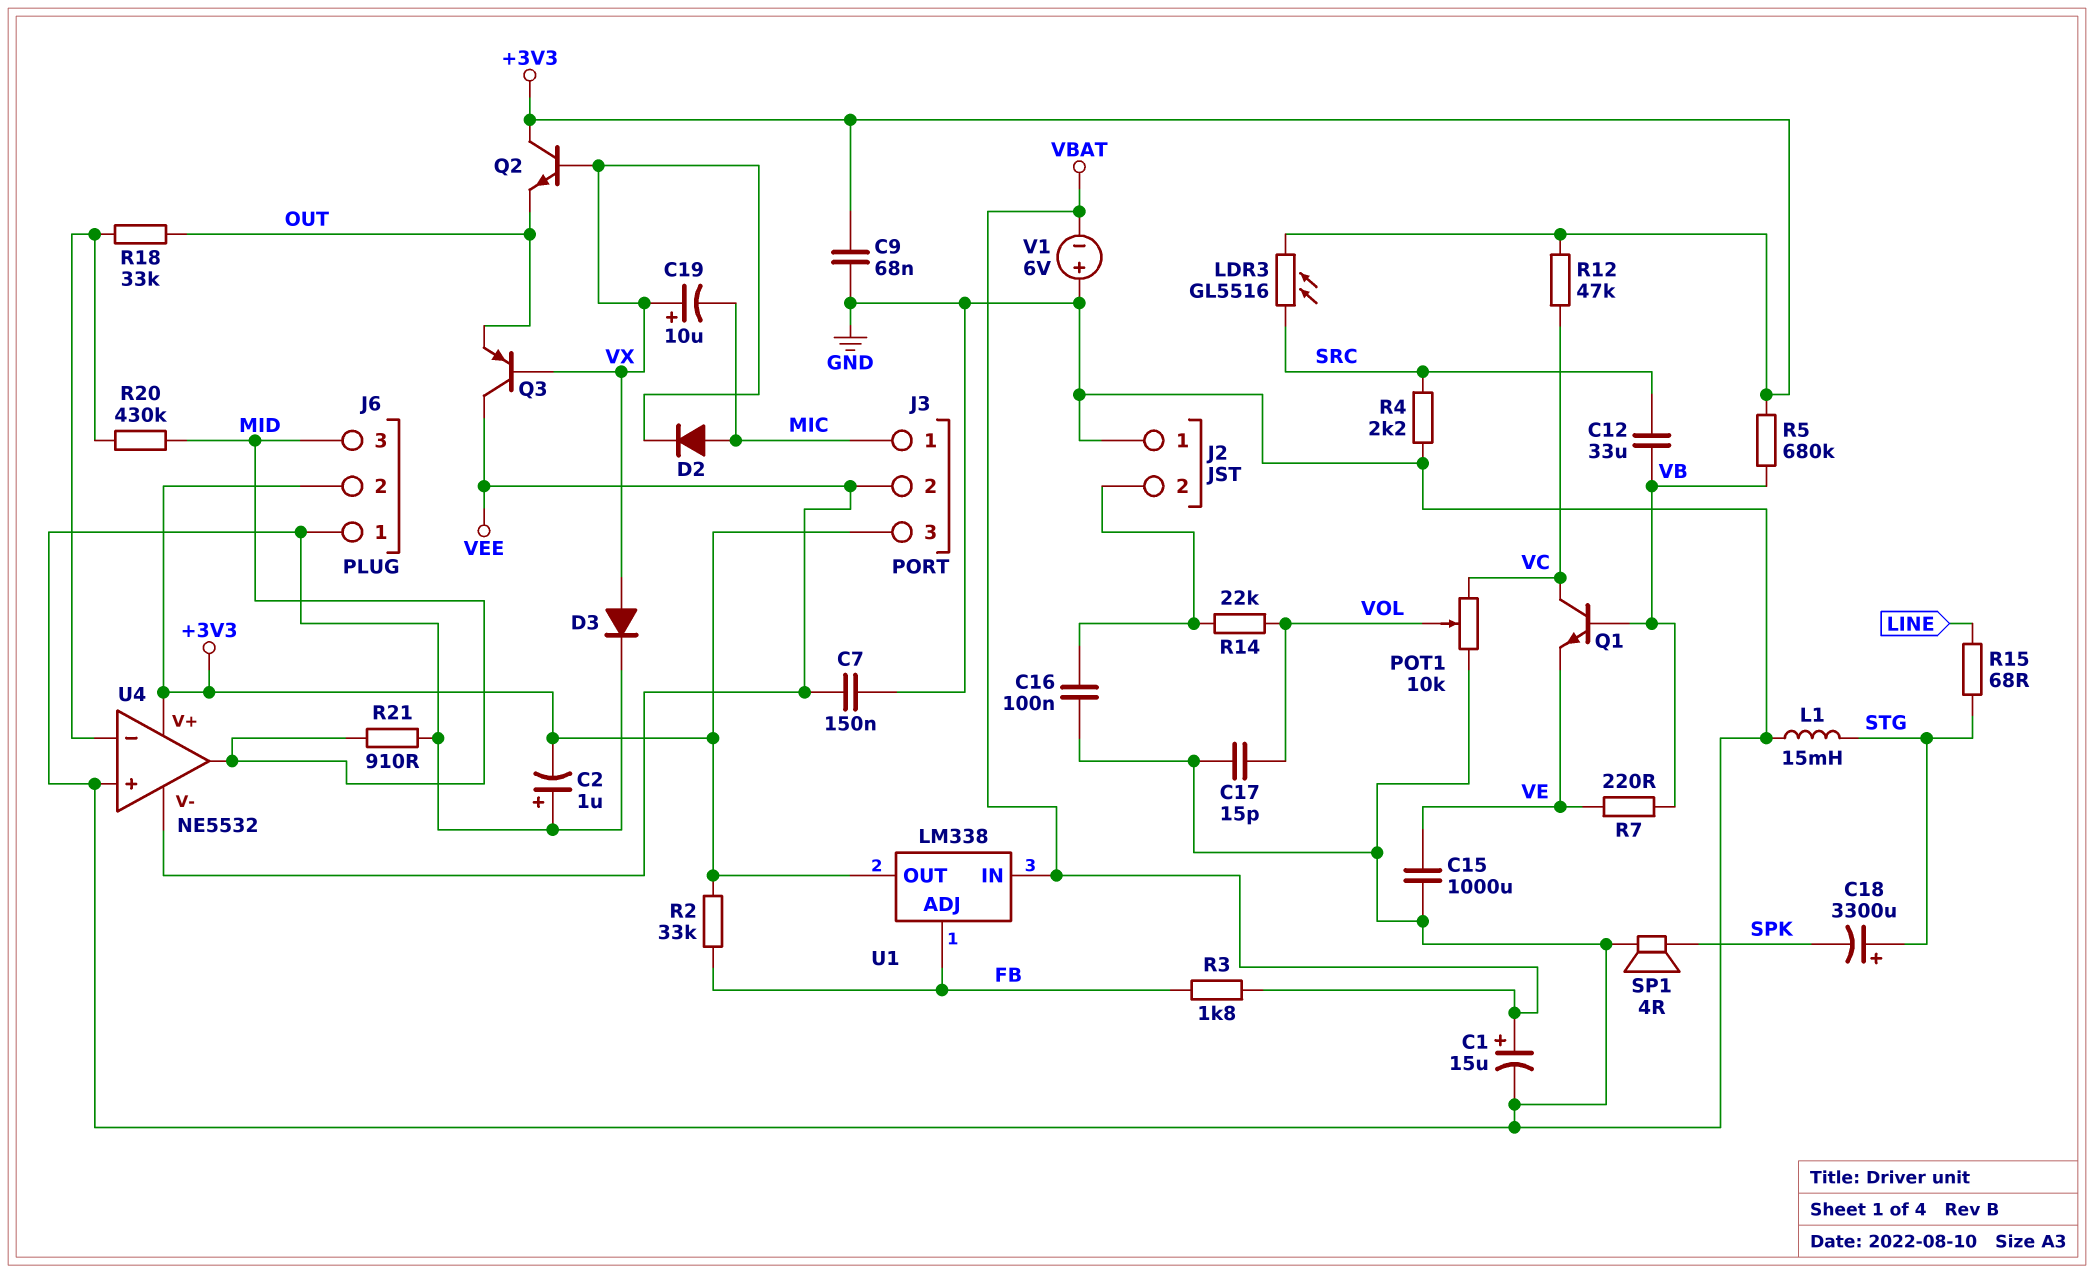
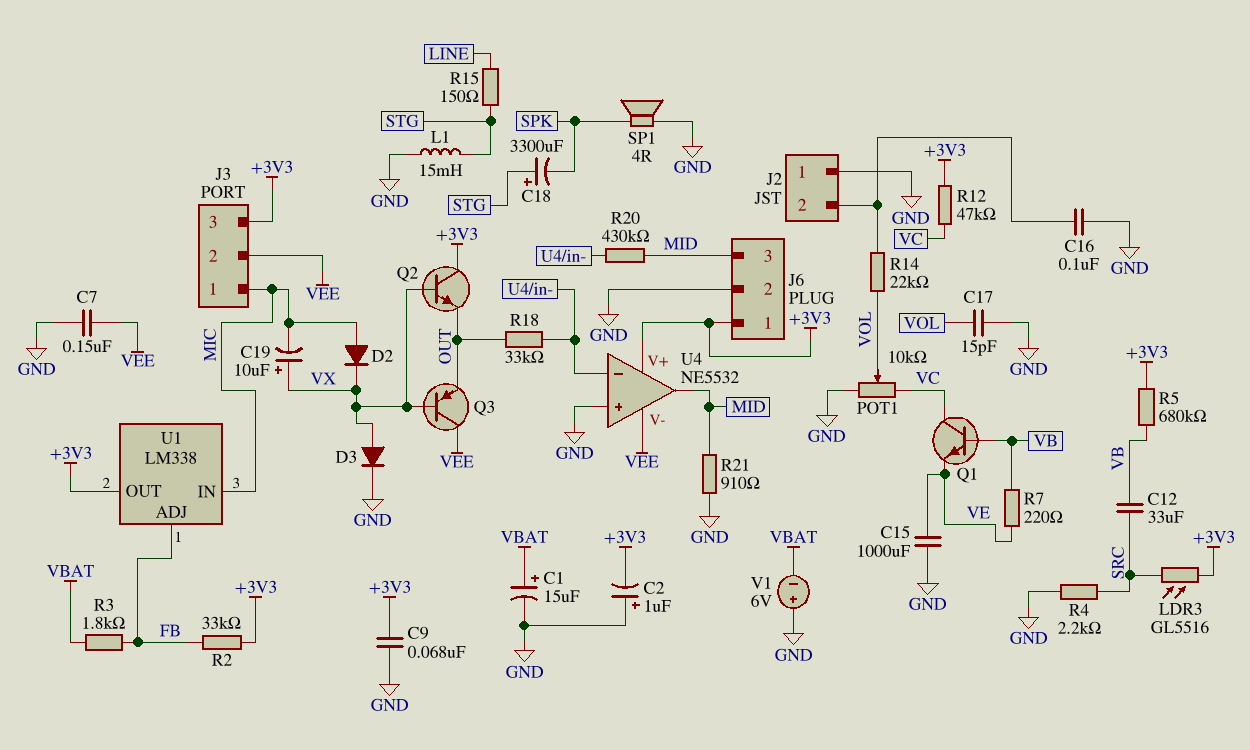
J6 pin 1: GND -> +3V3
J6 pin 2: +3V3 -> GND
R15: 68 (LINE, STG) -> 150 (LINE, STG)
U1 pin IN: VBAT -> MIC

